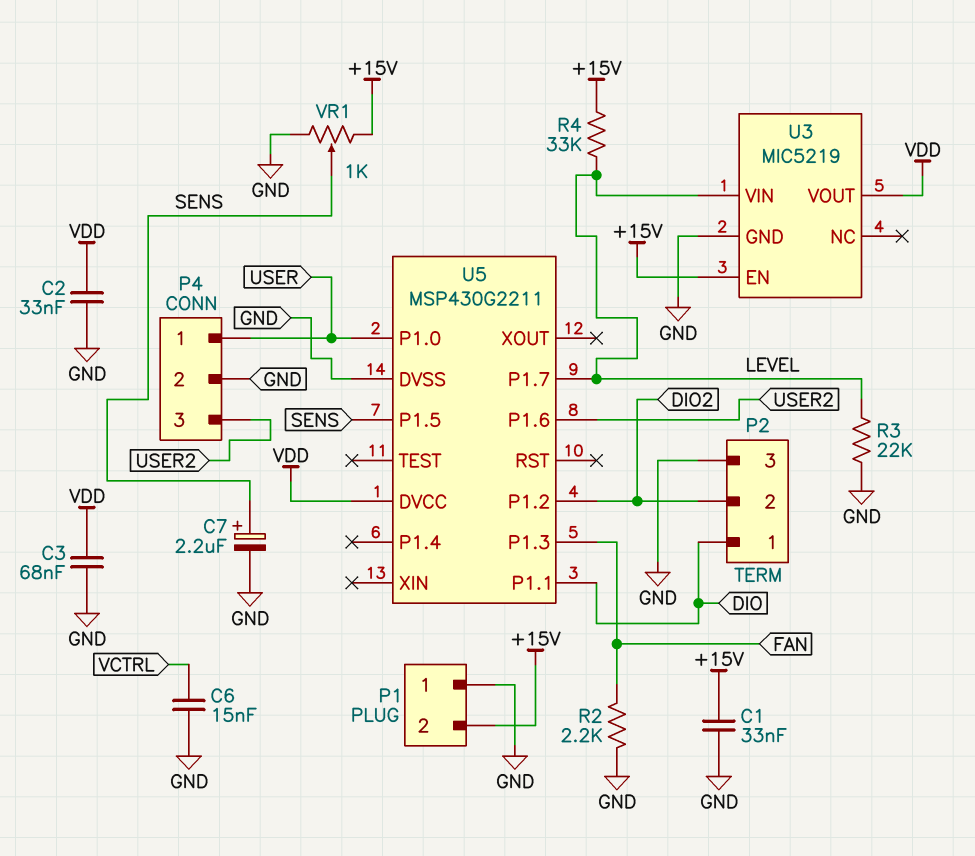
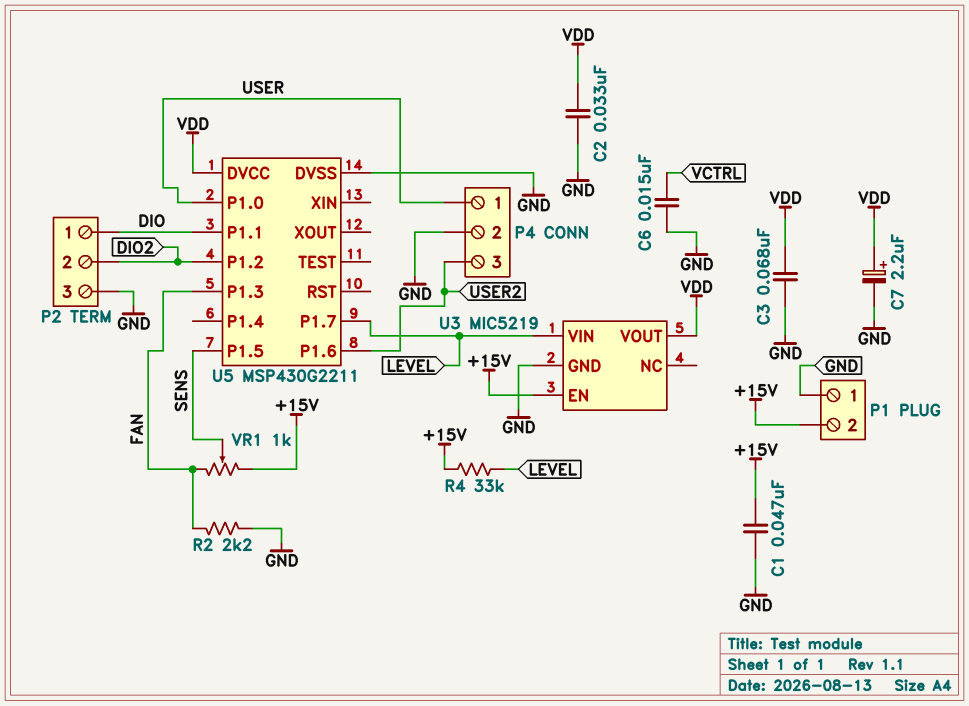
C1: 33nF (+15V, GND) -> 47nF (+15V, GND)
C7: 2.2uF (plus SENS, minus GND) -> 2.2uF (plus VDD, minus GND)
R3: 22k (GND, LEVEL) -> none
VR1: 1k (+15V, GND, wiper SENS) -> 1k (+15V, FAN, wiper SENS)

